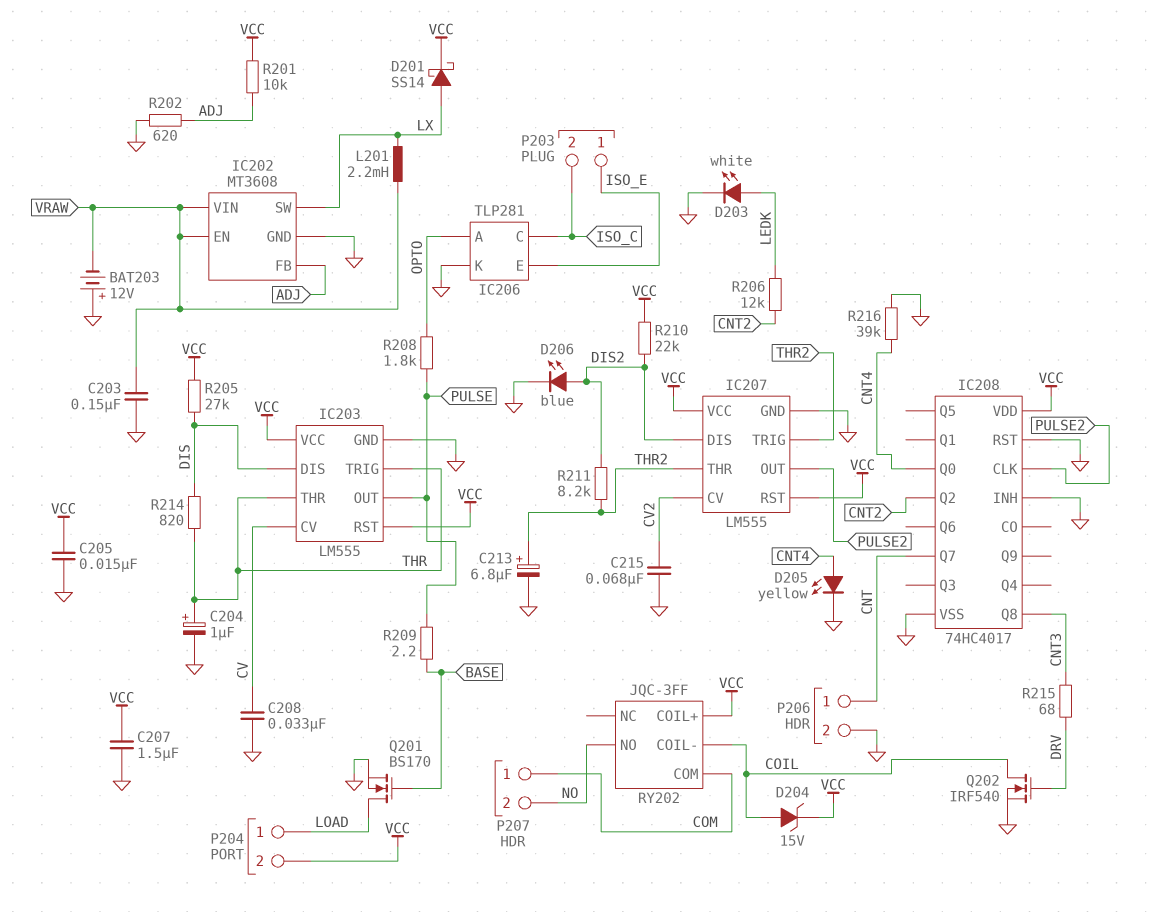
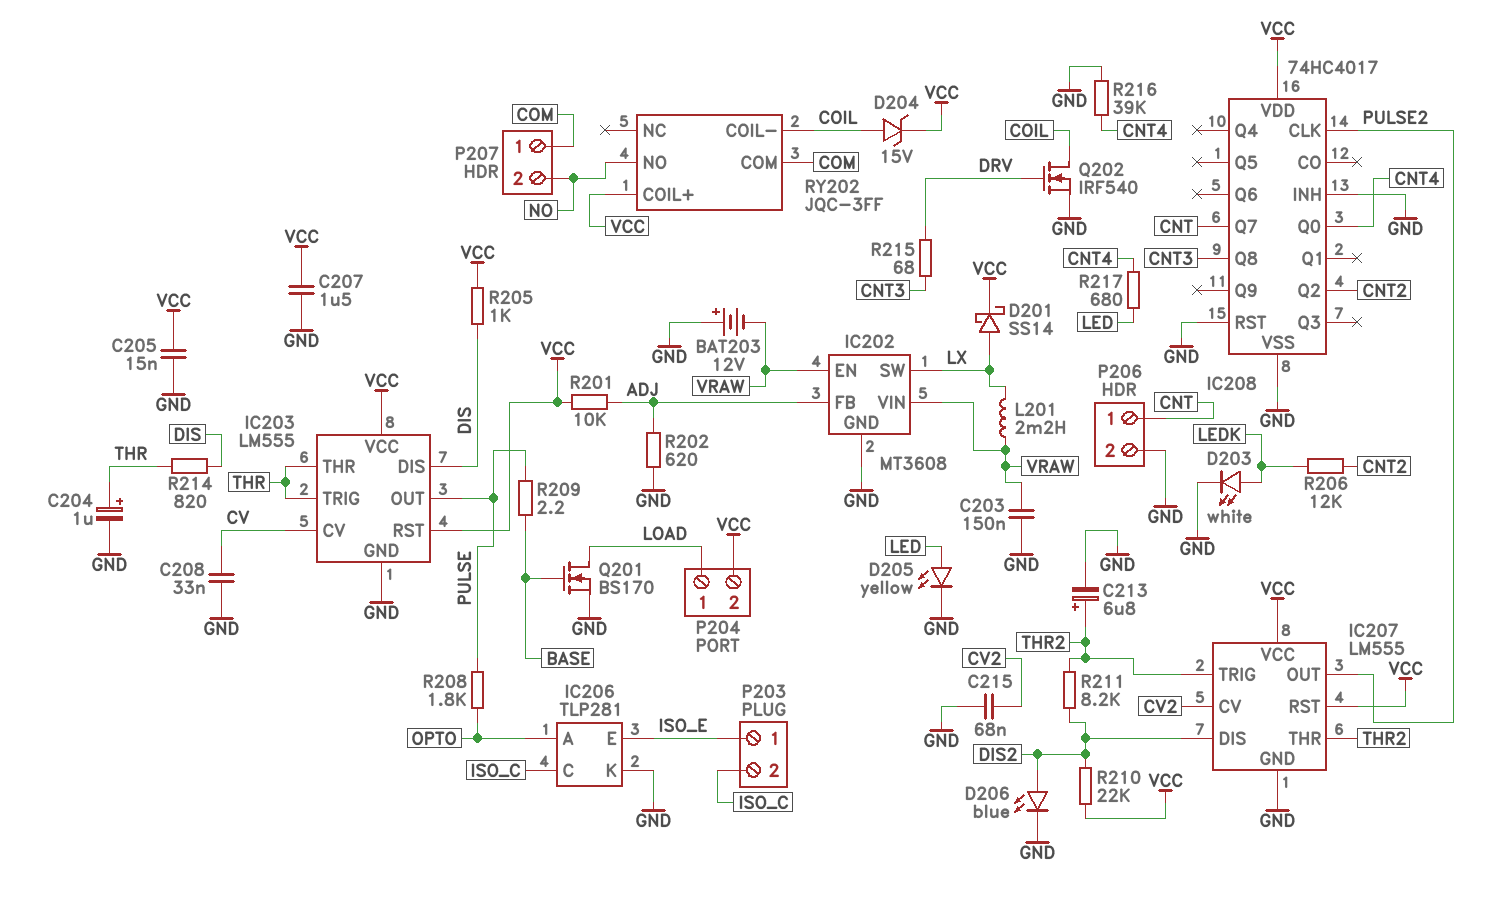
D205: LED yellow (A CNT4, K GND) -> LED yellow (A LED, K GND)
R205: 27k (DIS, VCC) -> 1k (DIS, VCC)
R217: none -> 680 (CNT4, LED)

